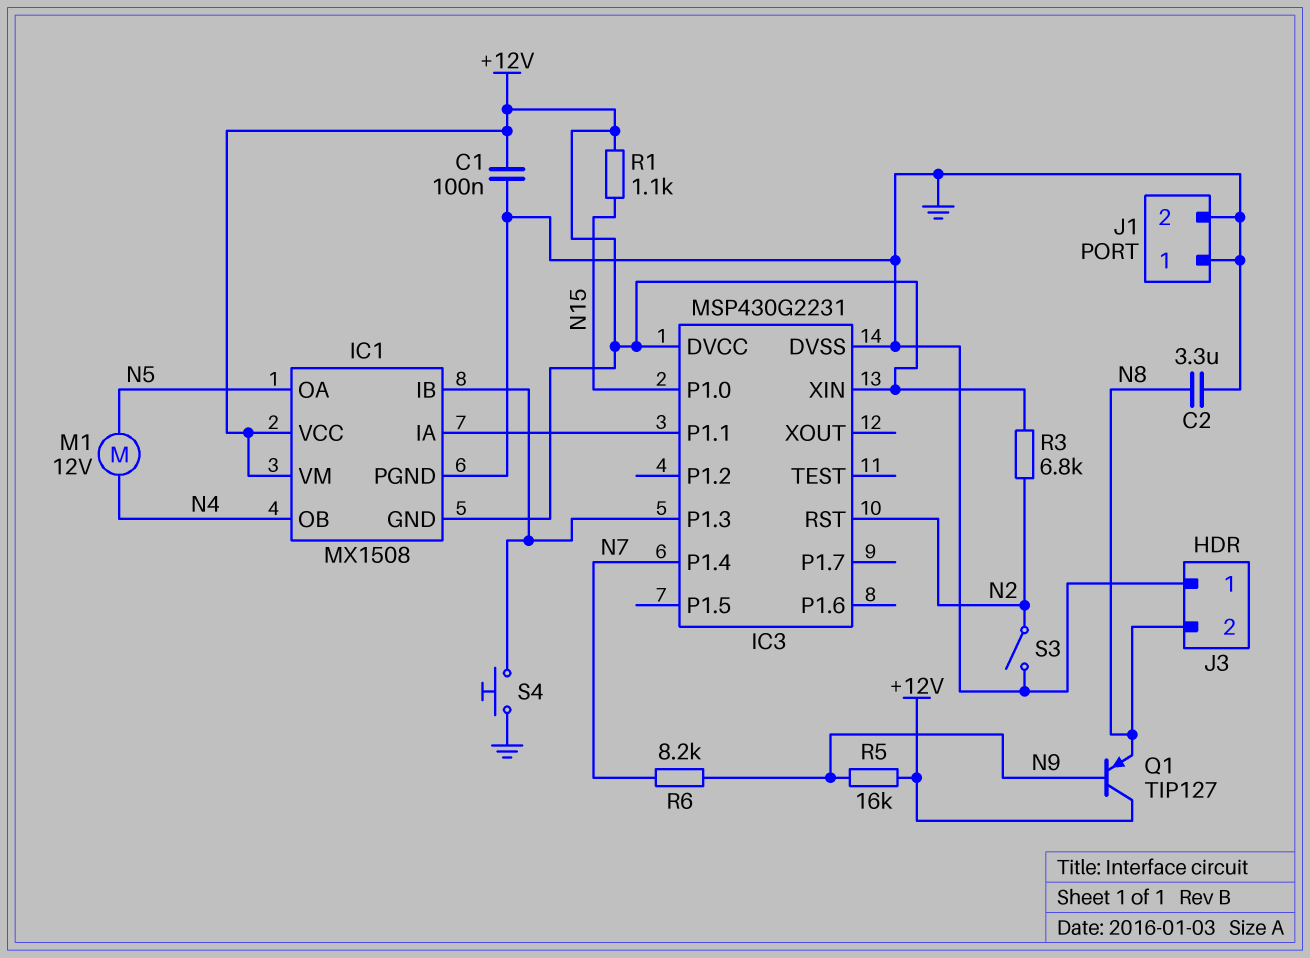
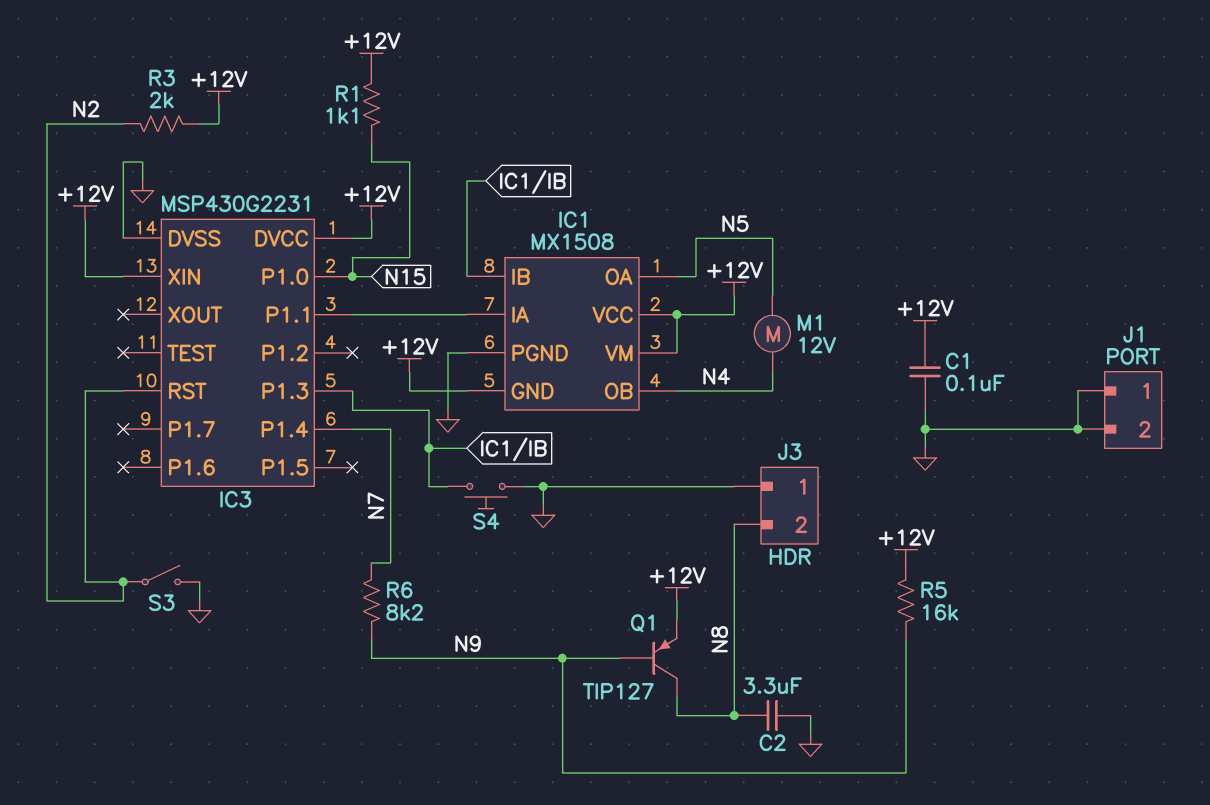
Q1: PNP TIP127 (B N9, C +12V, E N8) -> PNP TIP127 (B N9, C N8, E +12V)
R3: 6.8k (+12V, N2) -> 2k (+12V, N2)

